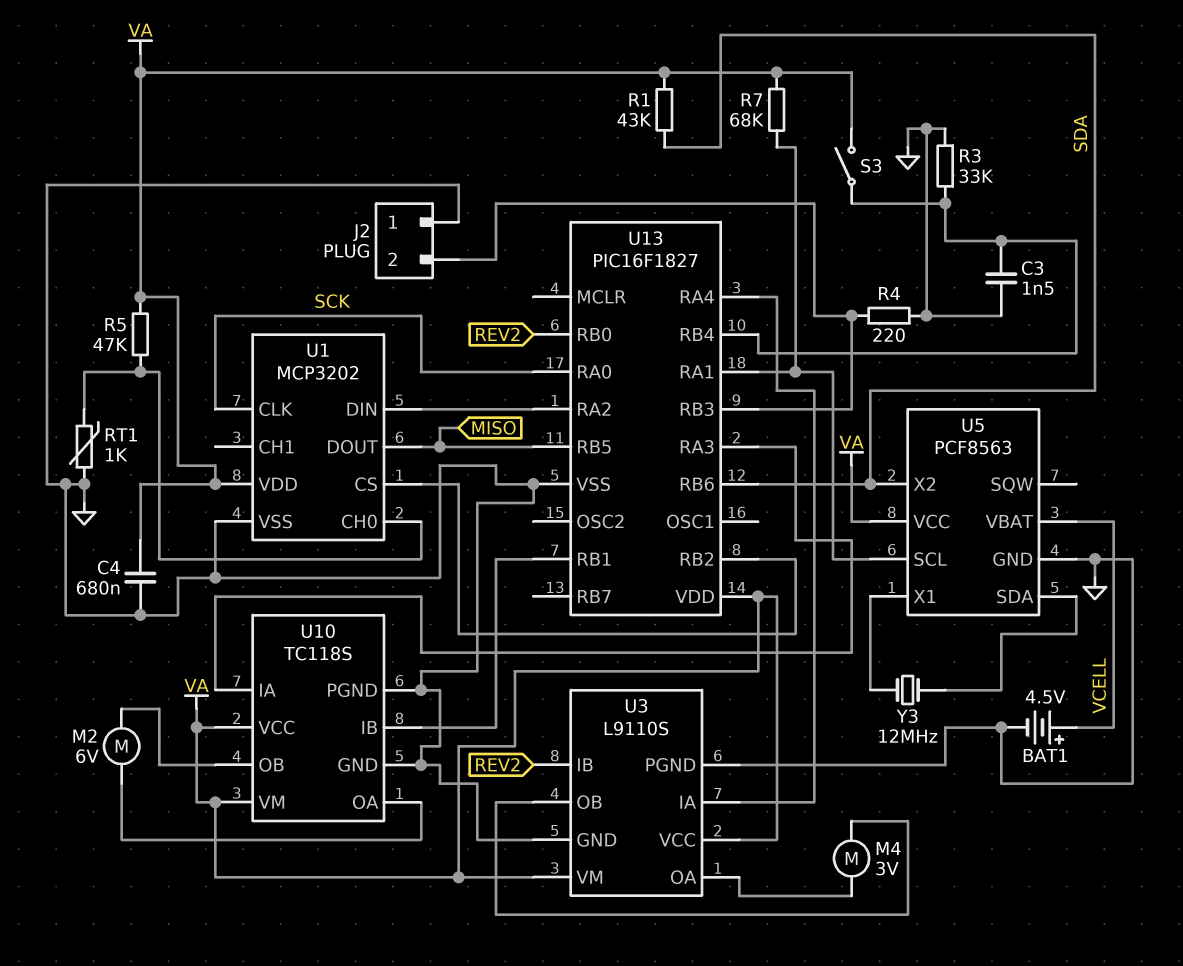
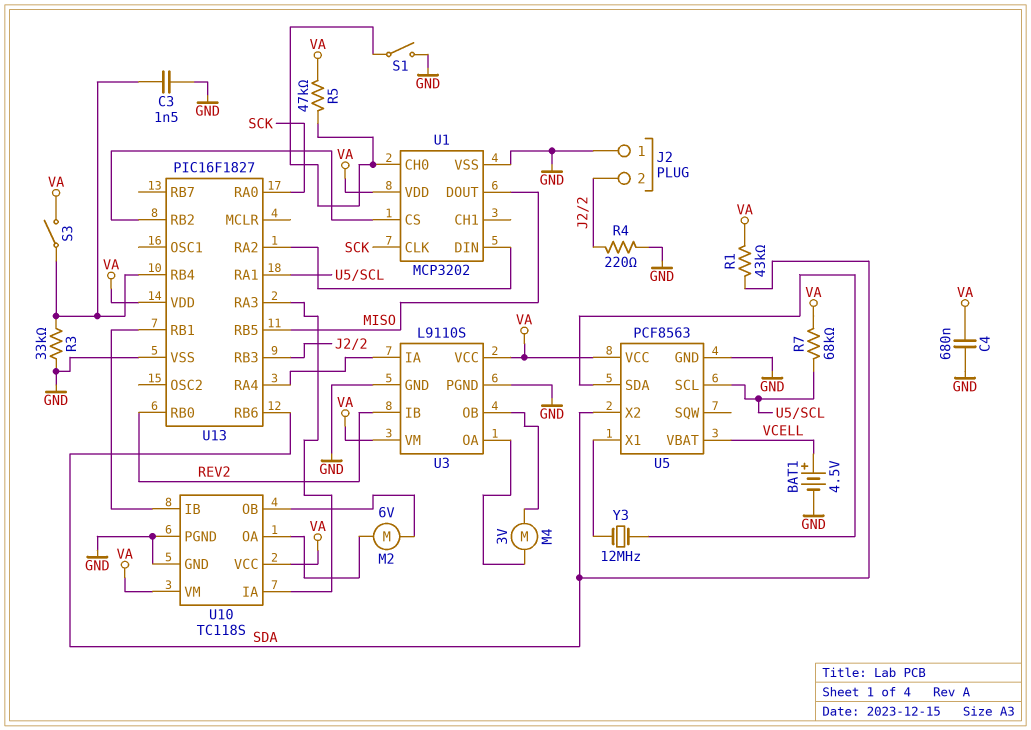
RT1: 1k (GND, U1/CH0) -> none
S1: none -> switch (GND, U1/CH0)

